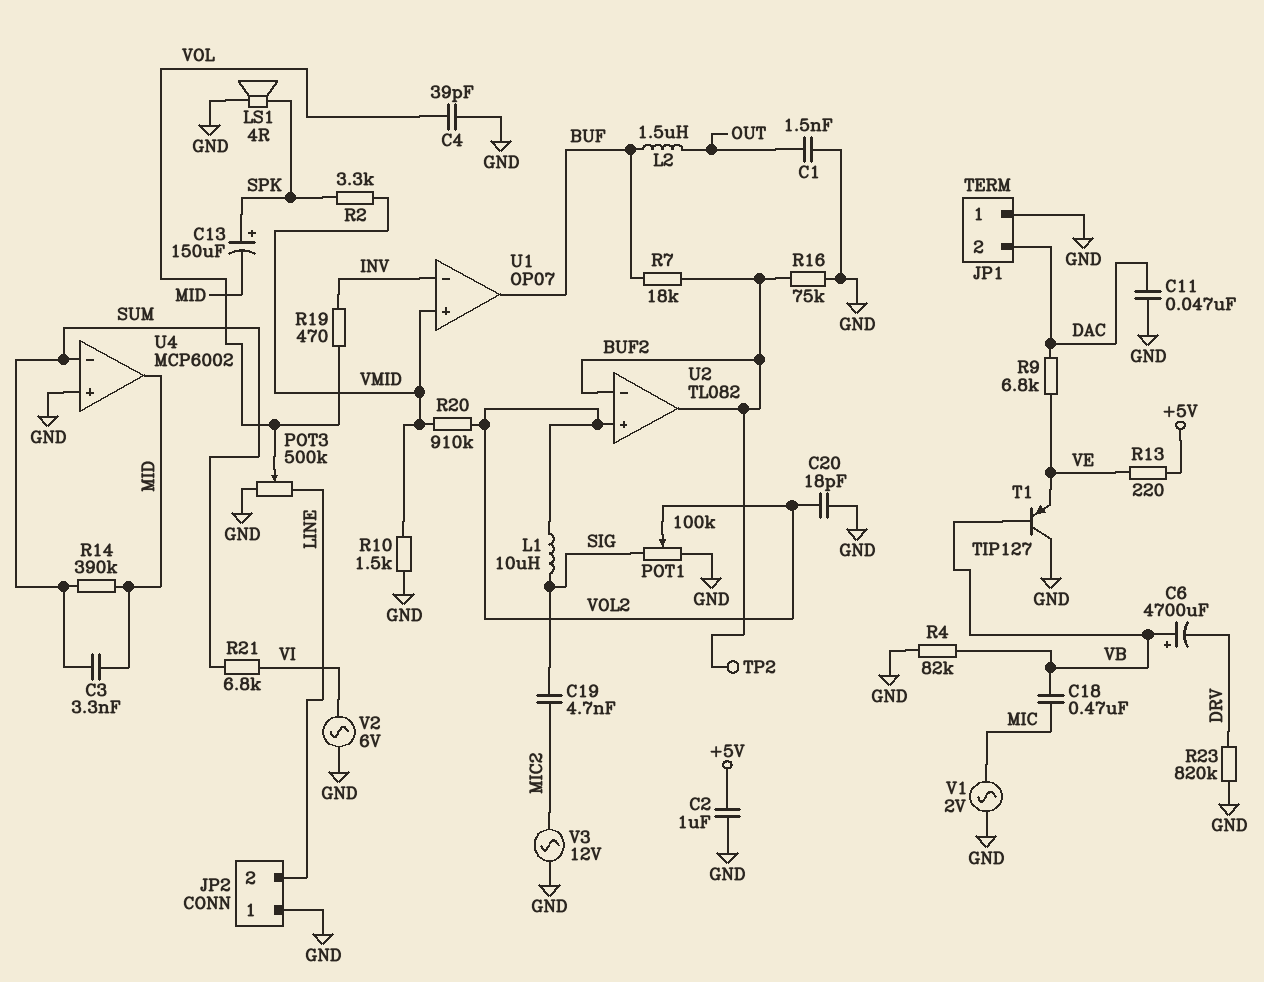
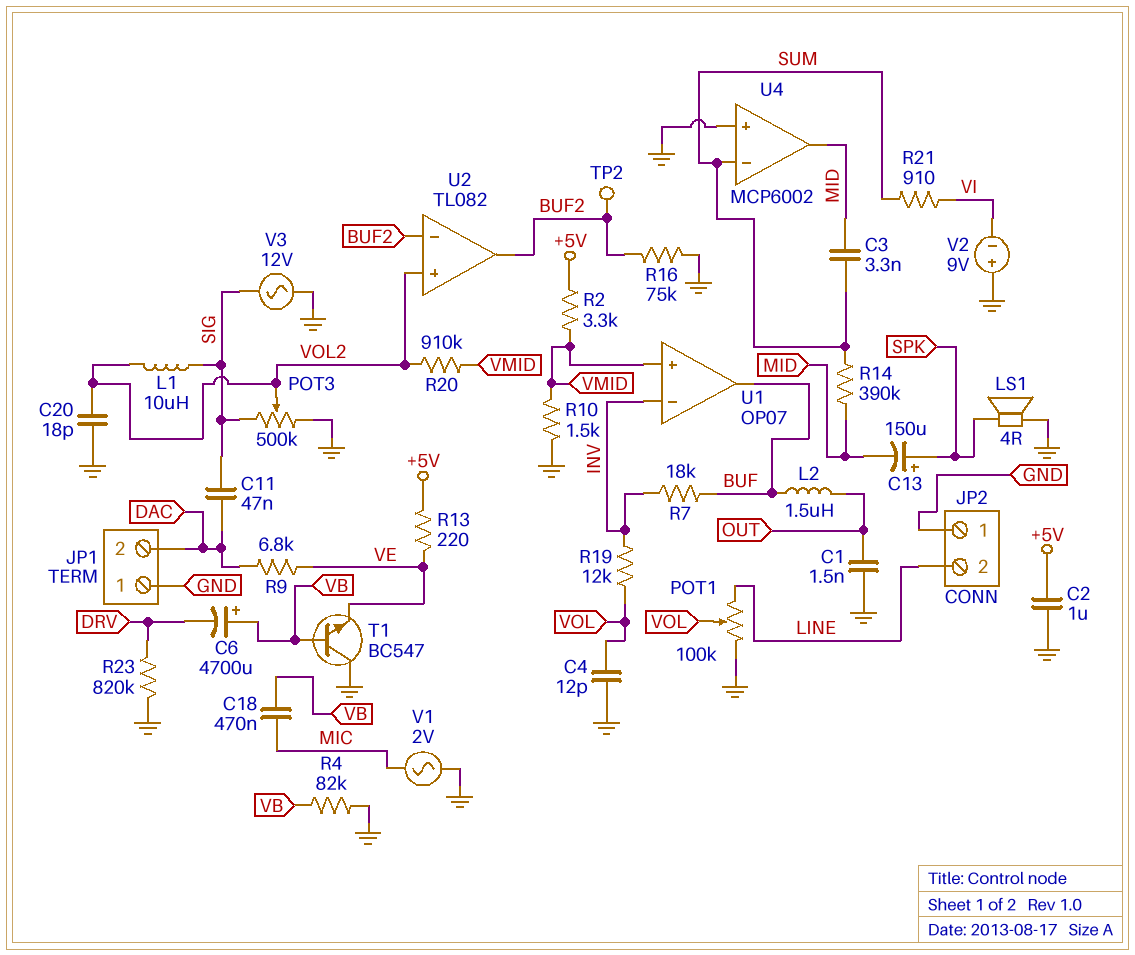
C4: 39pF (GND, VOL) -> 12pF (GND, VOL)
C11: 47nF (DAC, GND) -> 47nF (DAC, SIG)
C19: 4.7nF (MIC2, SIG) -> none
POT1: 100k (GND, SIG, wiper VOL2) -> 100k (GND, LINE, wiper VOL)
POT3: 500k (GND, LINE, wiper VOL) -> 500k (GND, SIG, wiper VOL2)
R2: 3.3k (SPK, VMID) -> 3.3k (+5V, VMID)
R7: 18k (BUF, BUF2) -> 18k (BUF, INV)
R19: 470 (INV, VOL) -> 12k (INV, VOL)
R21: 6.8k (SUM, VI) -> 910 (SUM, VI)
T1: PNP TIP127 (B VB, C GND, E VE) -> NPN BC547 (B VB, C GND, E VE)
V2: AC 6V (GND, VI) -> 9V (plus GND, minus VI)
V3: AC 12V (GND, MIC2) -> AC 12V (GND, SIG)

